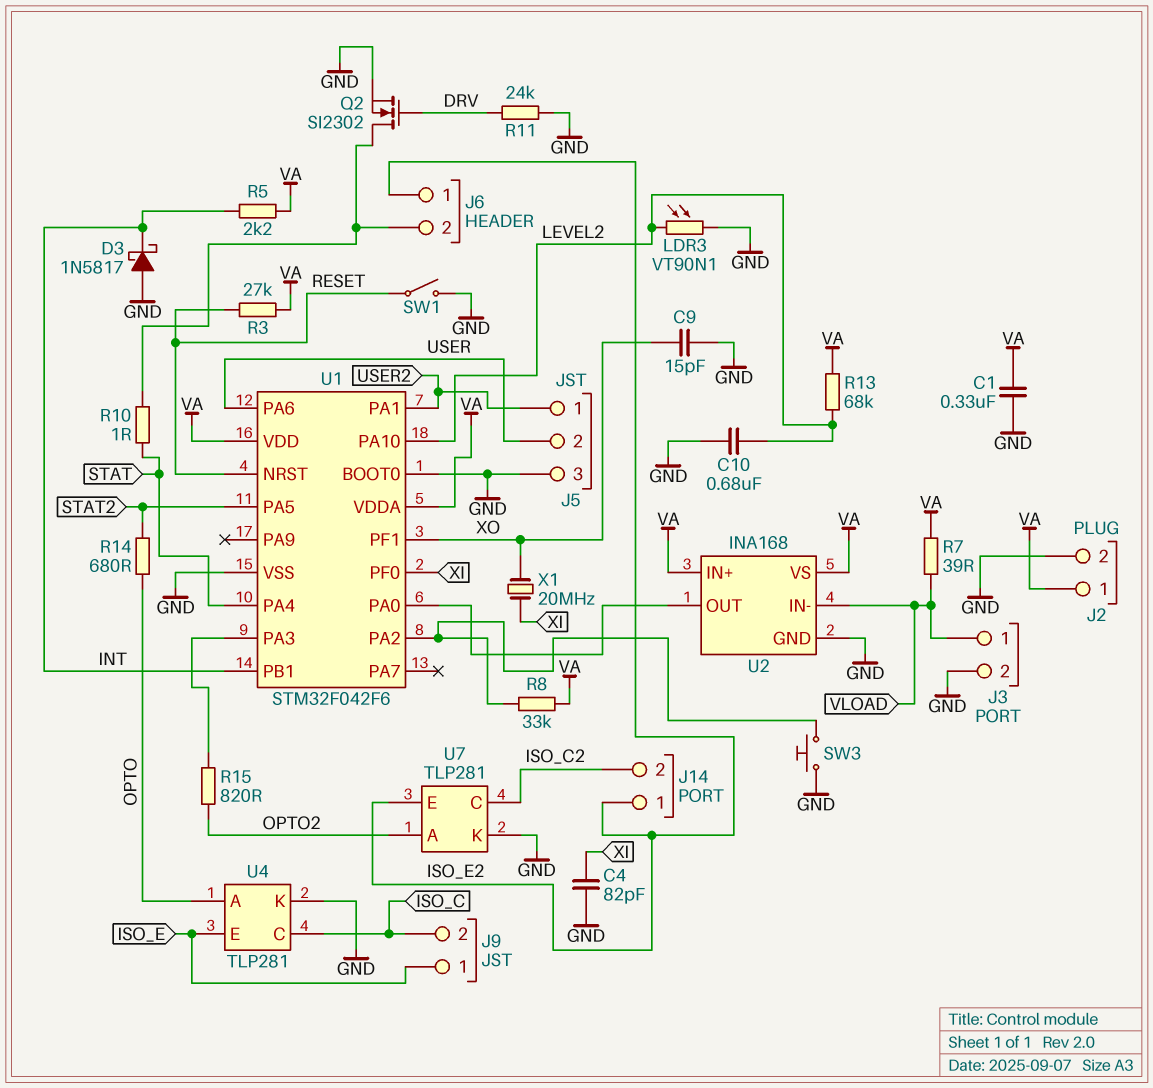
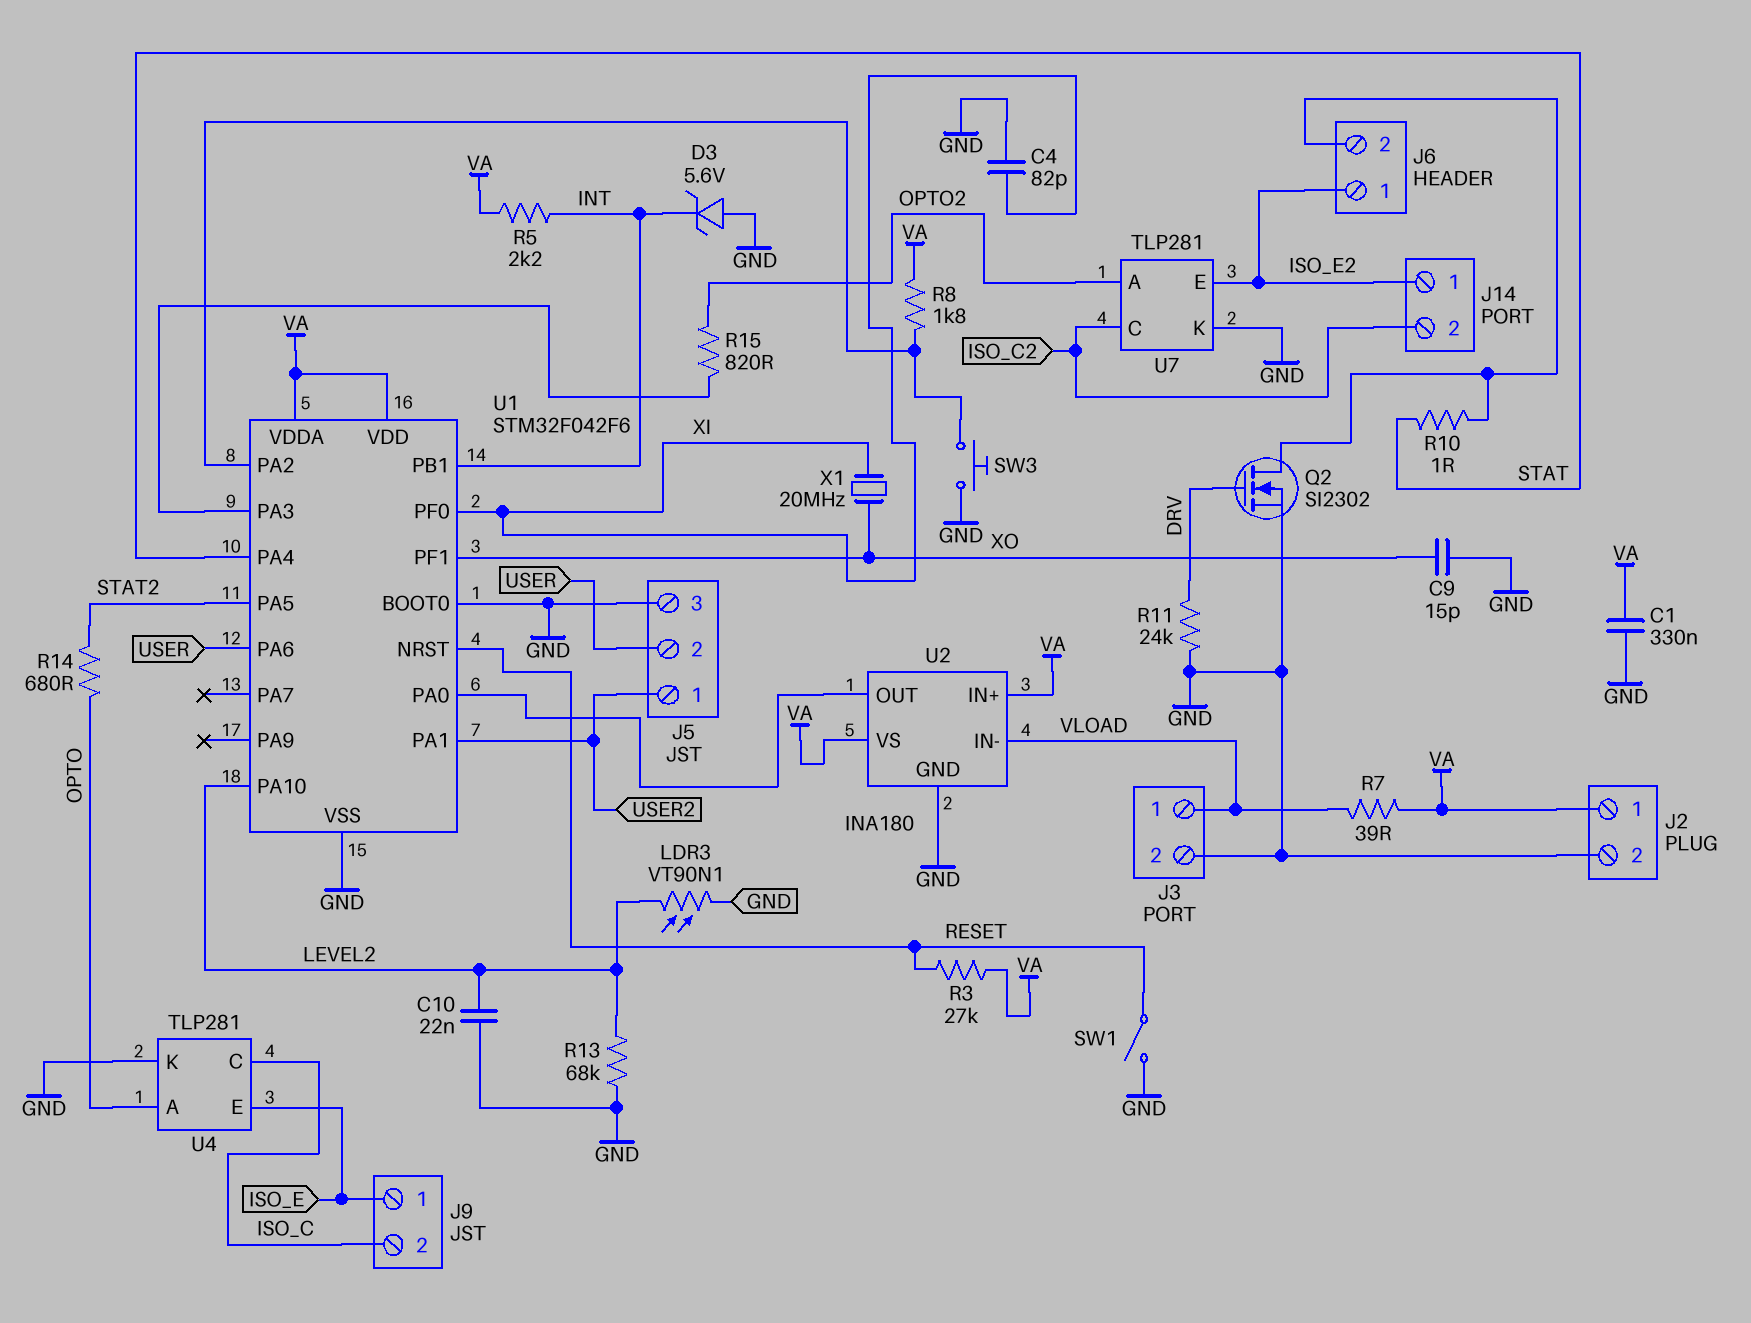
C10: 680nF (GND, LEVEL2) -> 22nF (GND, LEVEL2)
D3: schottky 1N5817 (A GND, K INT) -> zener 5.6V (A GND, K INT)
R8: 33k (U1/PA2, VA) -> 1.8k (U1/PA2, VA)
R13: 68k (LEVEL2, VA) -> 68k (GND, LEVEL2)
U2: INA168 -> INA180

